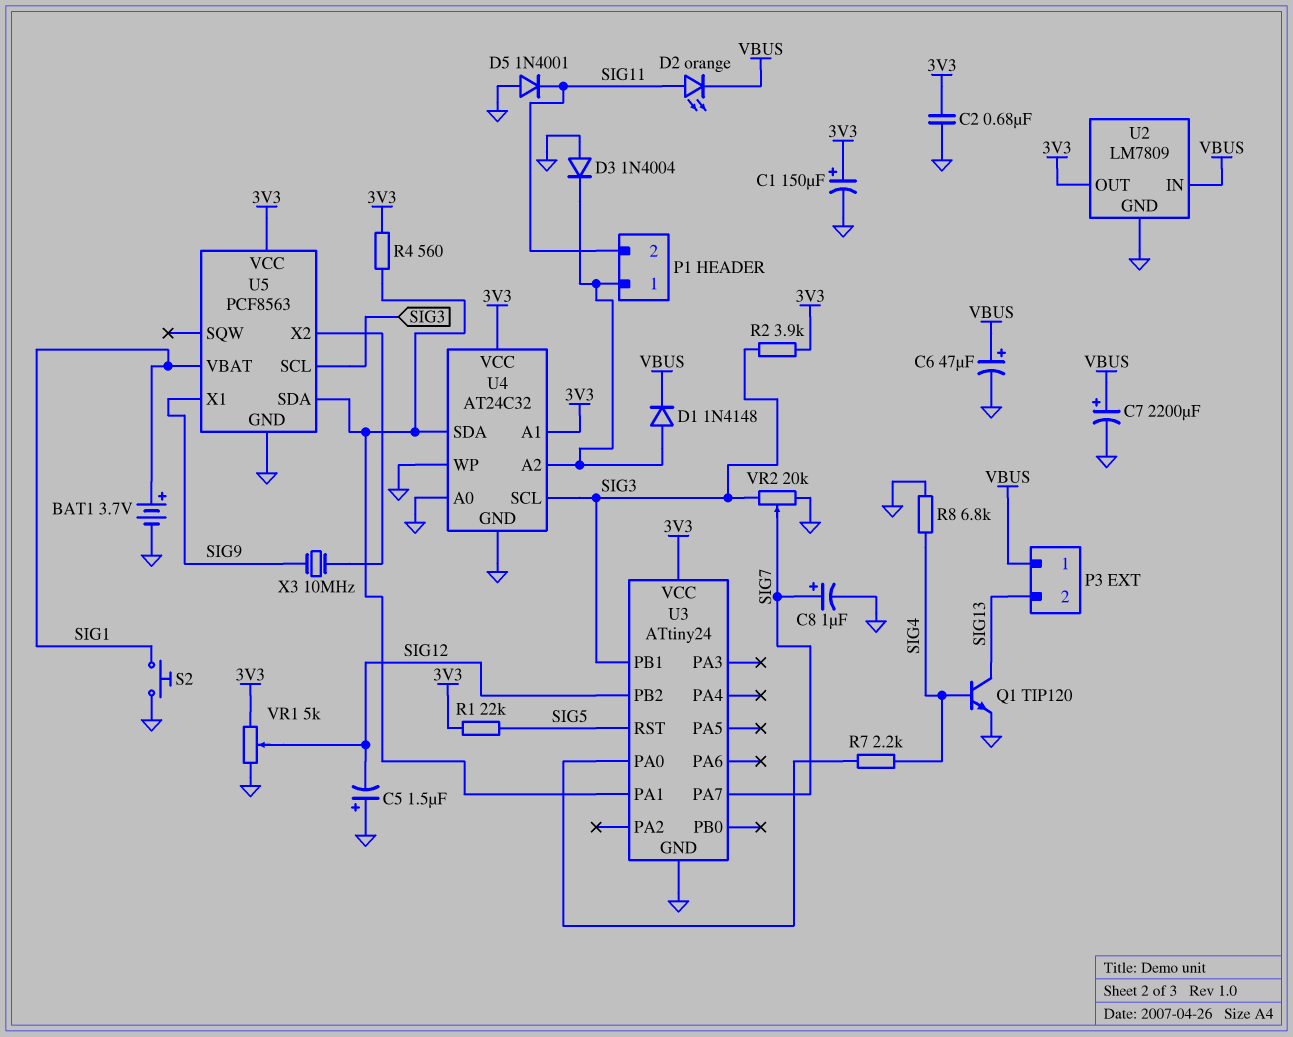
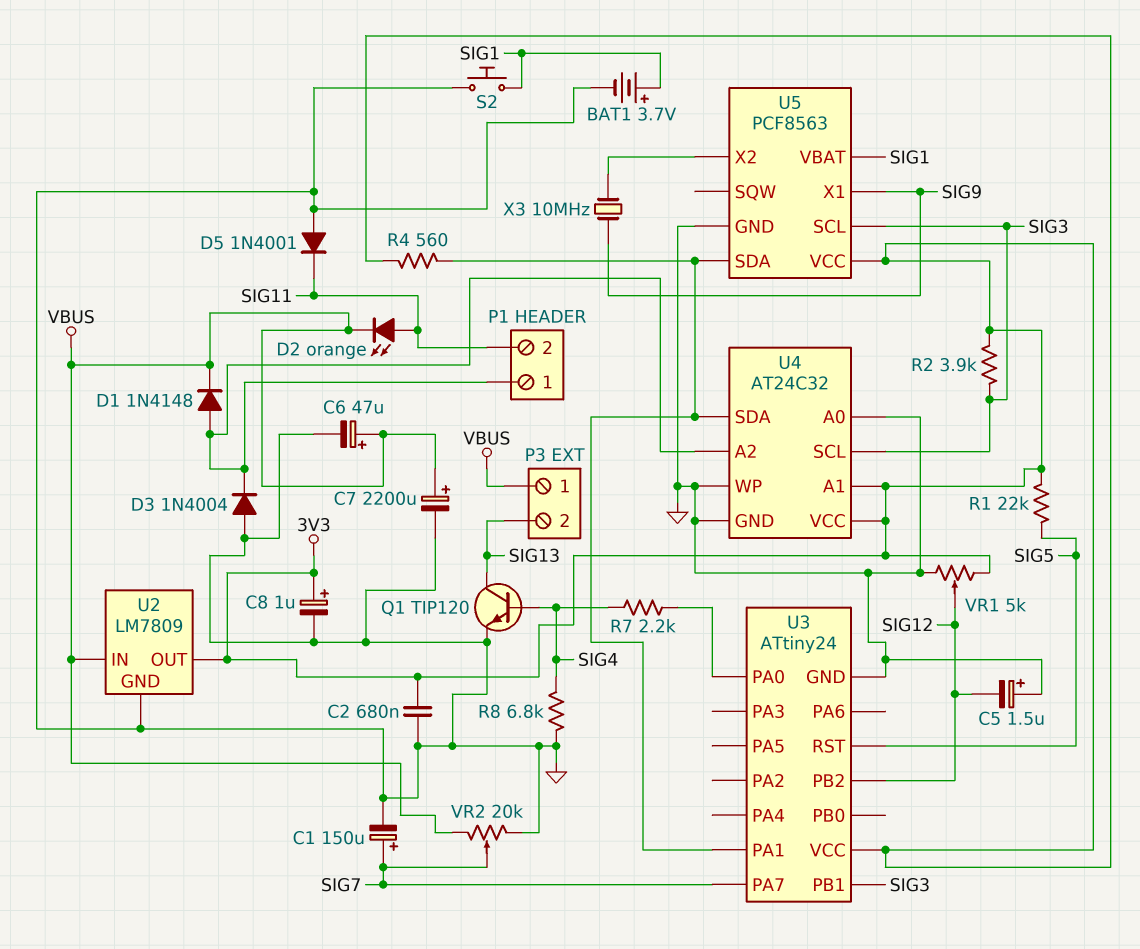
C1: 150uF (plus 3V3, minus GND) -> 150uF (plus SIG7, minus GND)
C8: 1uF (plus SIG7, minus GND) -> 1uF (plus 3V3, minus GND)
VR2: 20k (GND, SIG3, wiper SIG7) -> 20k (GND, VBUS, wiper SIG7)

